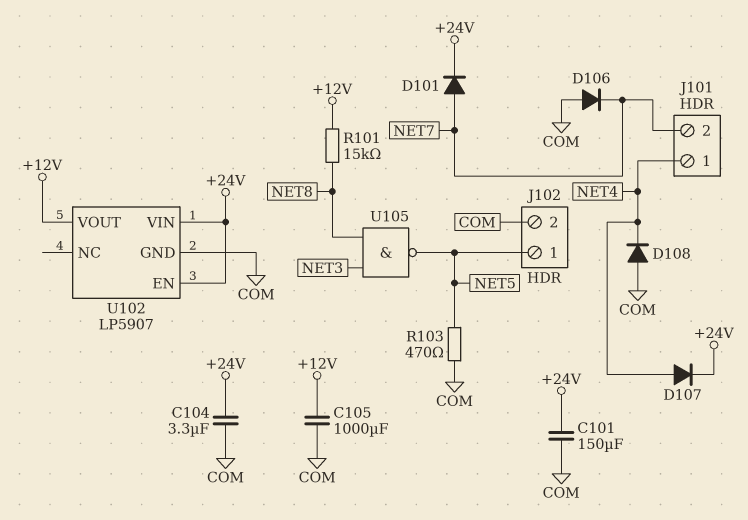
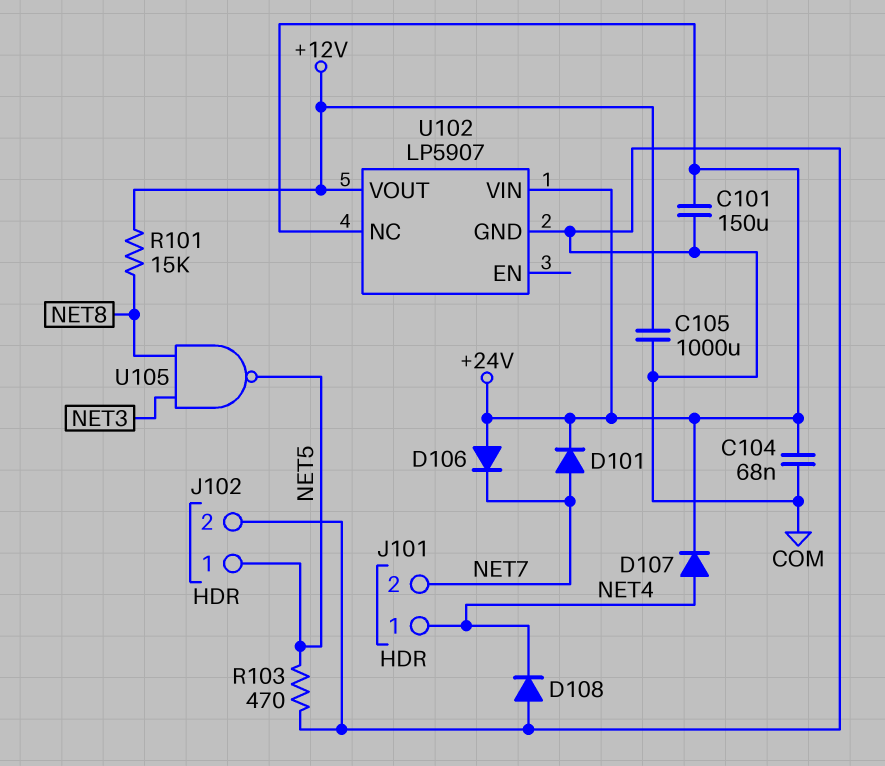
C104: 3.3uF (+24V, COM) -> 68nF (+24V, COM)
D106: diode (A COM, K NET7) -> diode (A +24V, K NET7)
U102 pin EN: +24V -> none
U102 pin NC: none -> +24V

